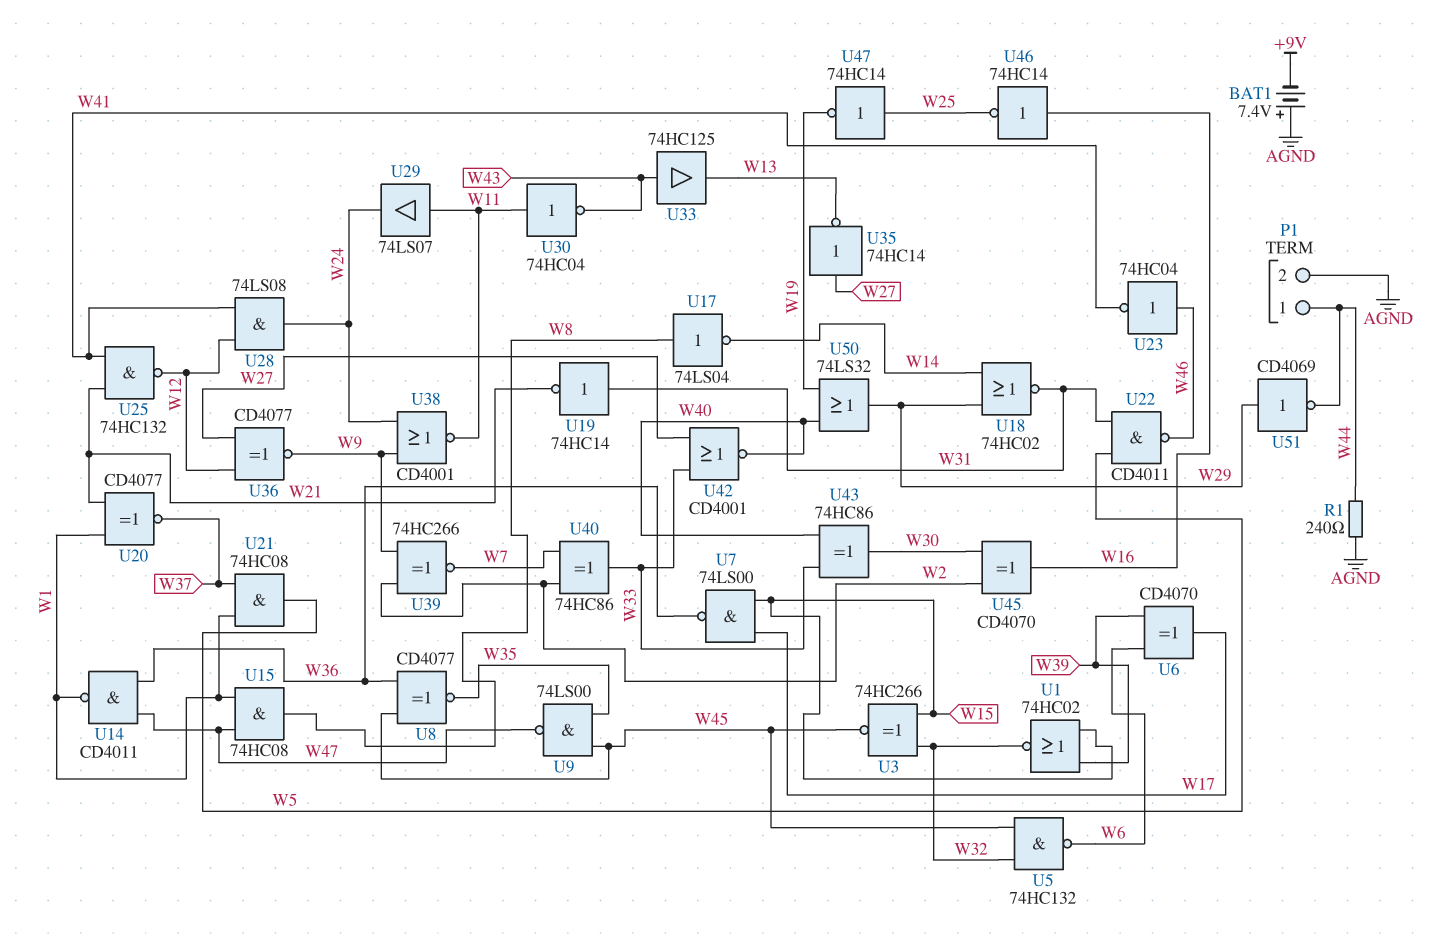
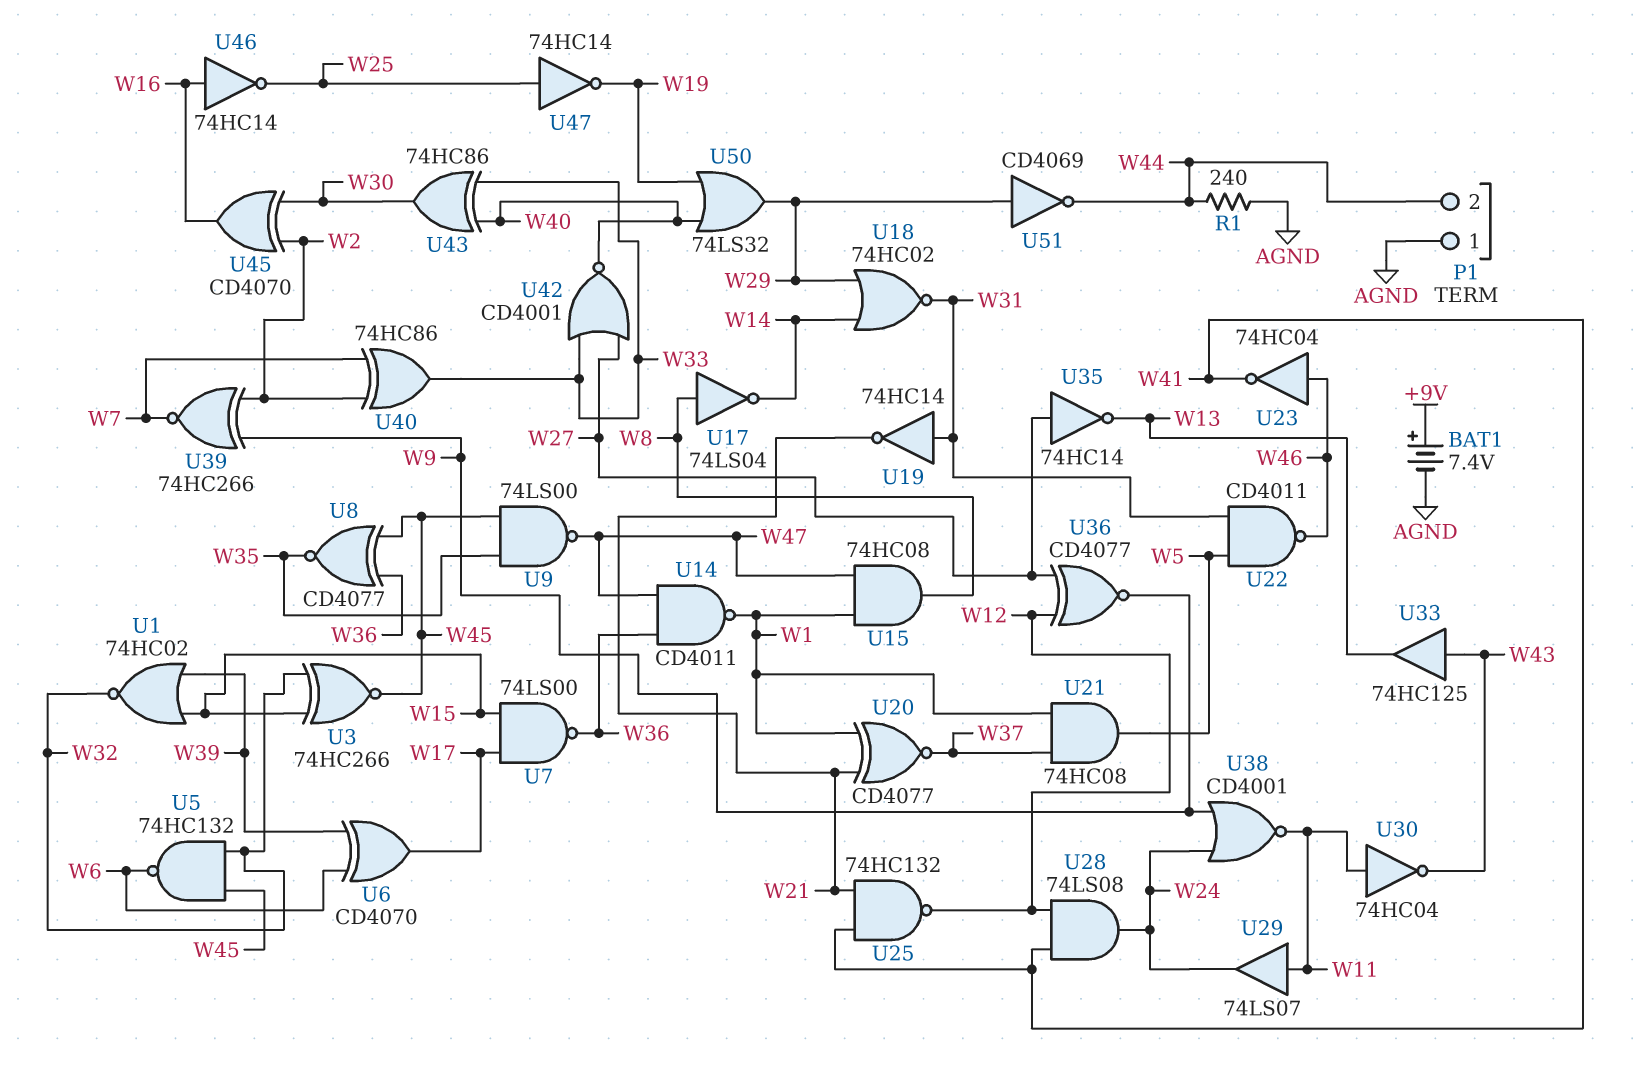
BAT1: 7.4V (plus AGND, minus +9V) -> 7.4V (plus +9V, minus AGND)
P1 pin 1: W44 -> AGND
P1 pin 2: AGND -> W44

